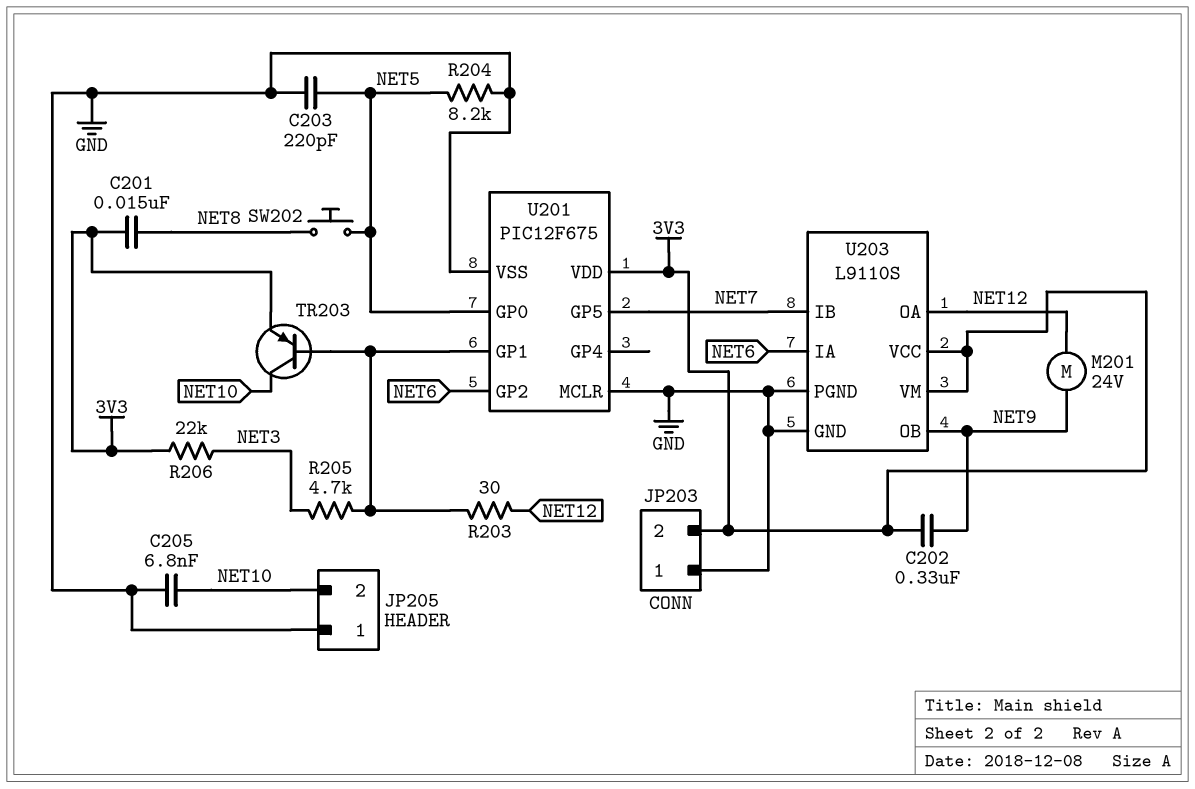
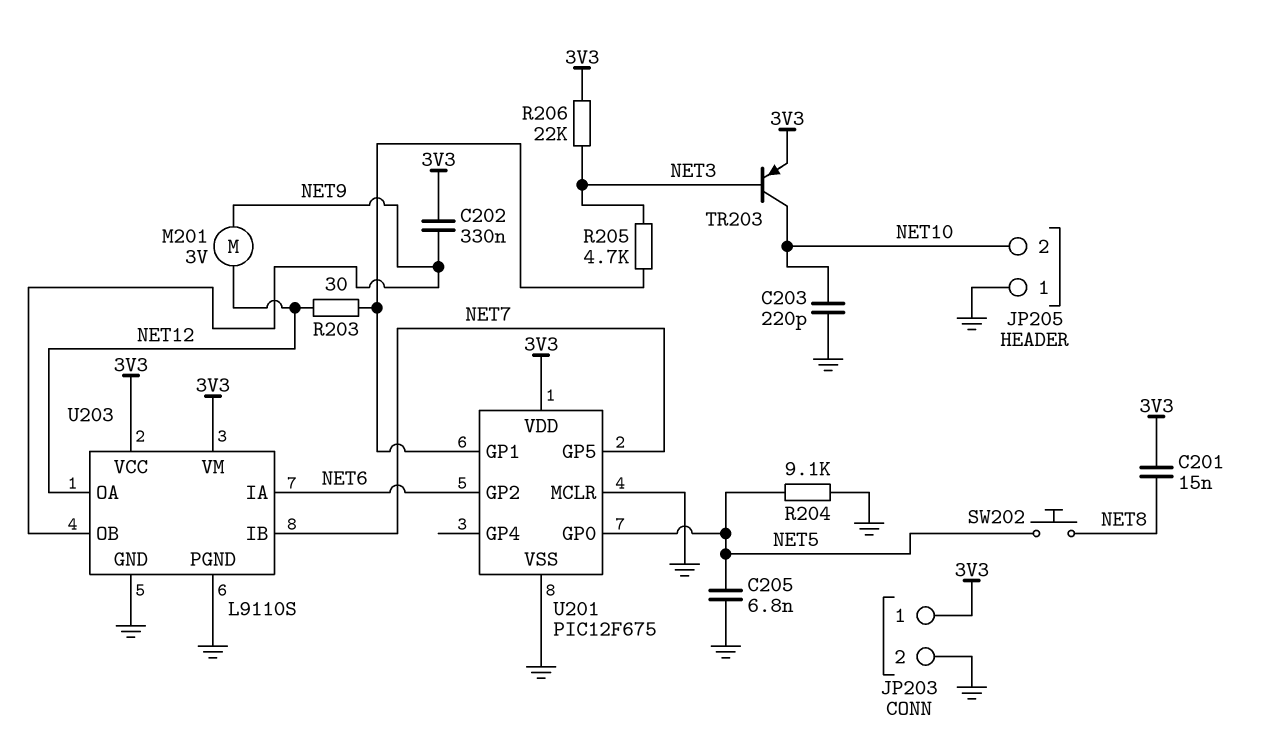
C203: 220pF (GND, NET5) -> 220pF (GND, NET10)
C205: 6.8nF (GND, NET10) -> 6.8nF (GND, NET5)
JP203 pin 1: GND -> 3V3
JP203 pin 2: 3V3 -> GND
M201: motor 24V (NET9, NET12) -> motor 3V (NET9, NET12)
R204: 8.2k (GND, NET5) -> 9.1k (GND, NET5)
TR203: PNP (B U201/GP1, C NET10, E 3V3) -> PNP (B NET3, C NET10, E 3V3)

